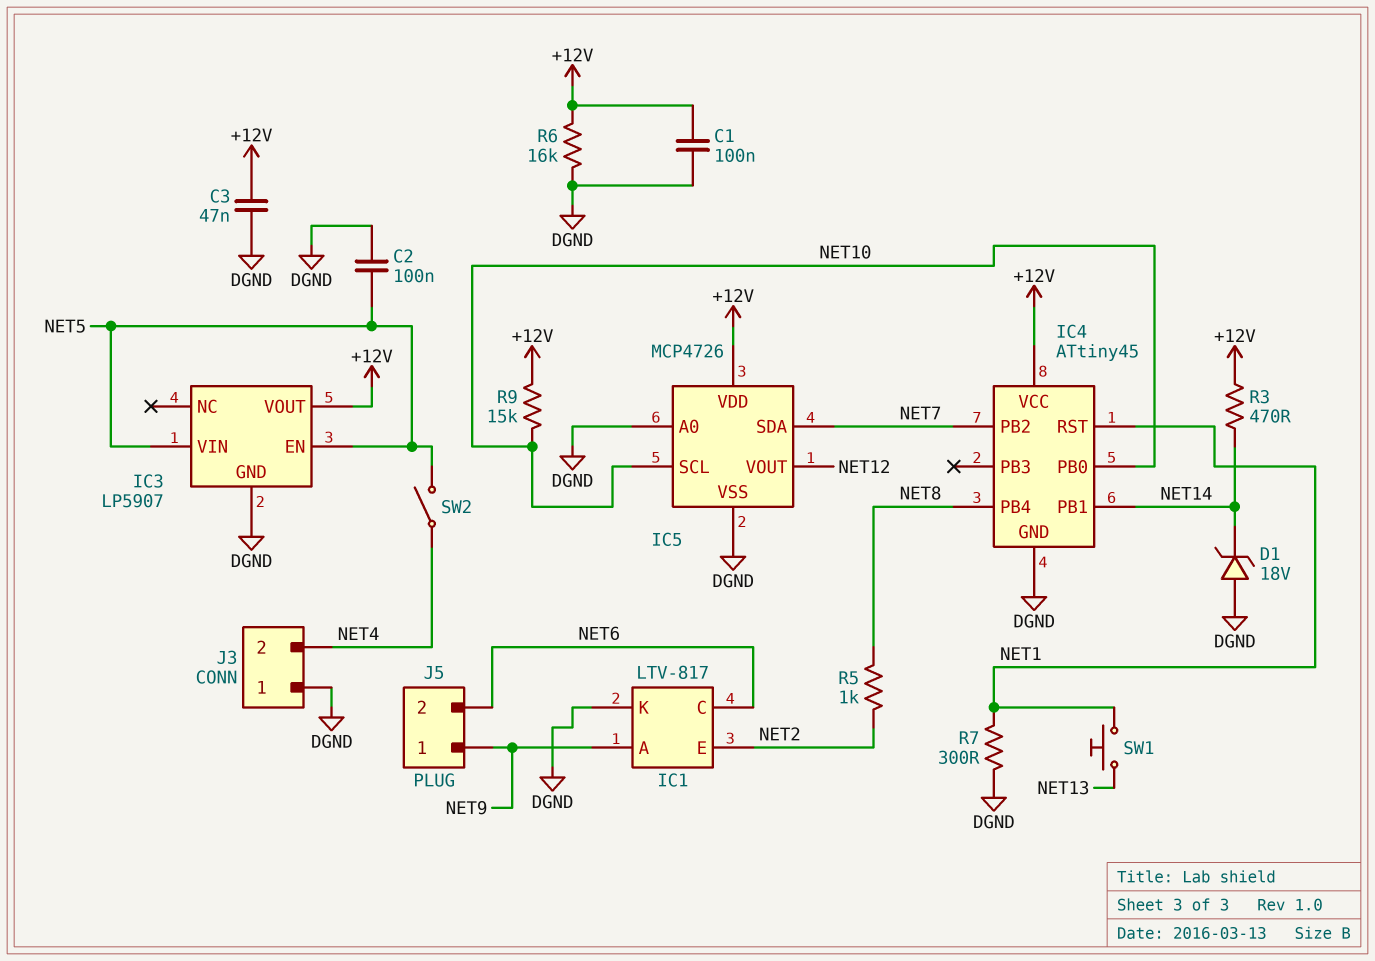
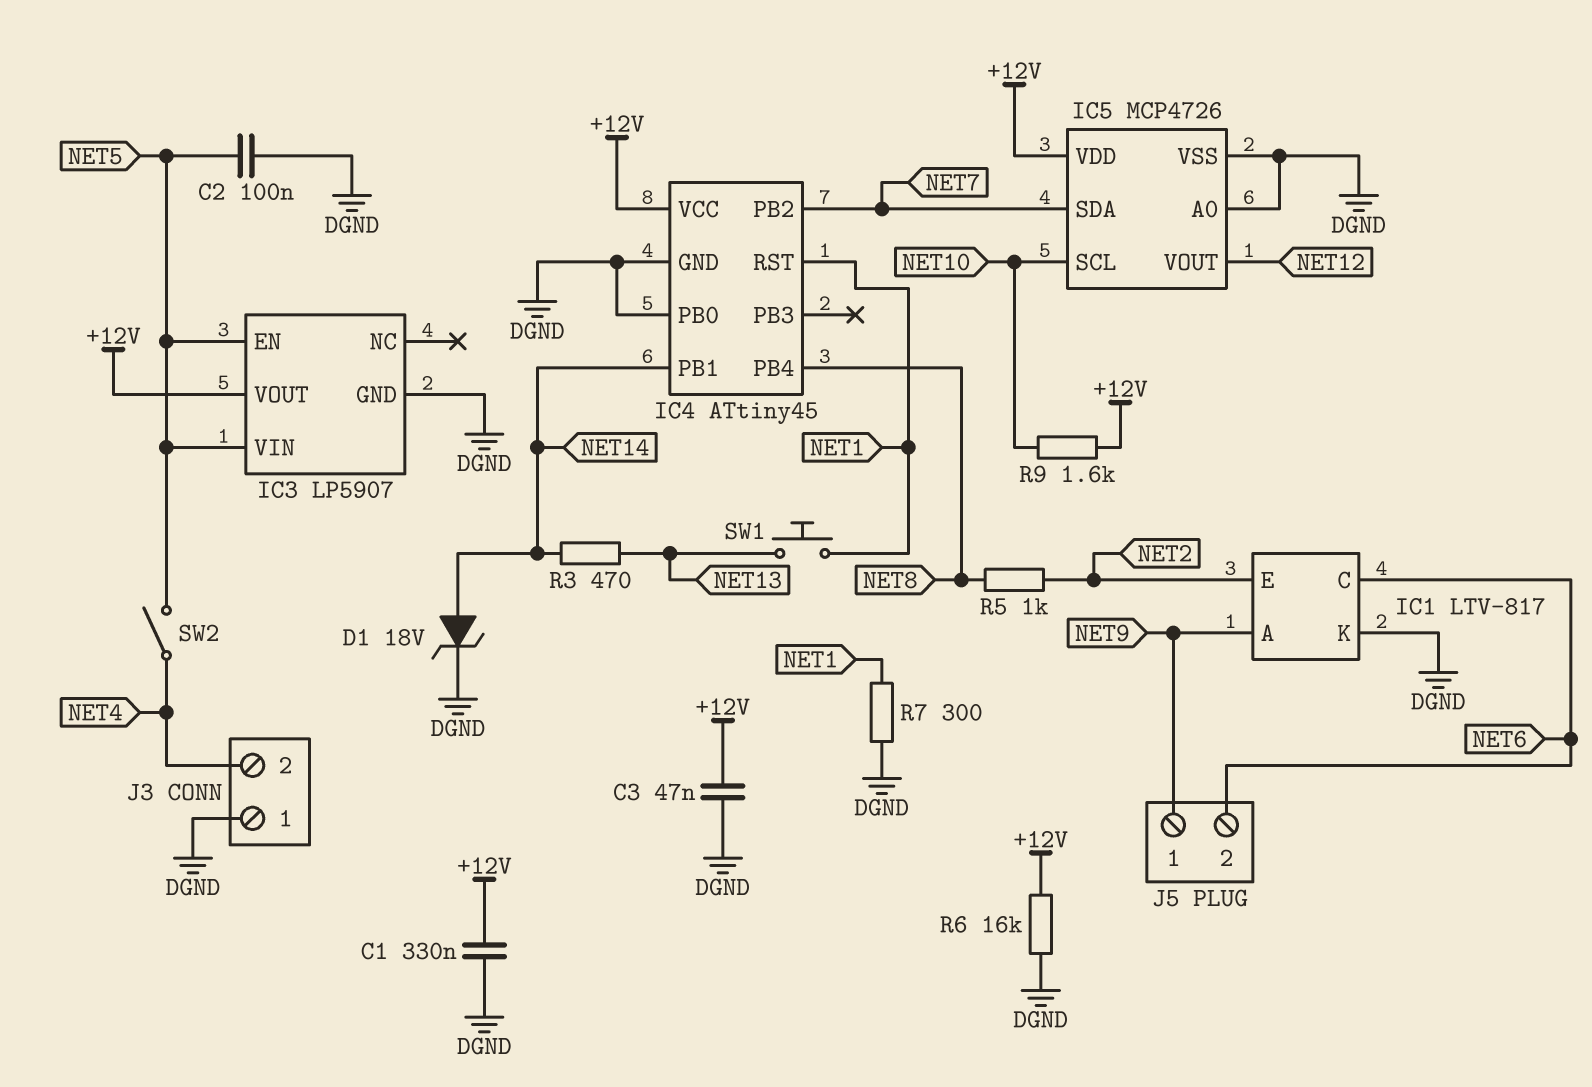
C1: 100nF (+12V, DGND) -> 330nF (+12V, DGND)
D1: zener 18V (A DGND, K NET14) -> zener 18V (A NET14, K DGND)
IC4 pin PB0: NET10 -> DGND
R3: 470 (+12V, NET14) -> 470 (NET13, NET14)
R9: 15k (+12V, NET10) -> 1.6k (+12V, NET10)

